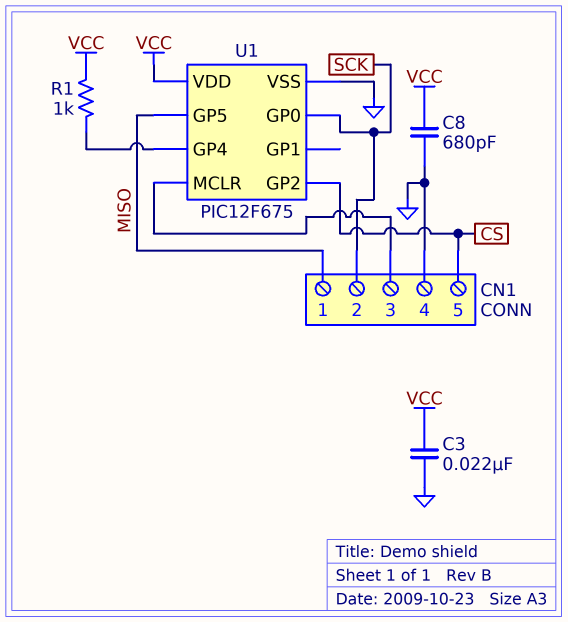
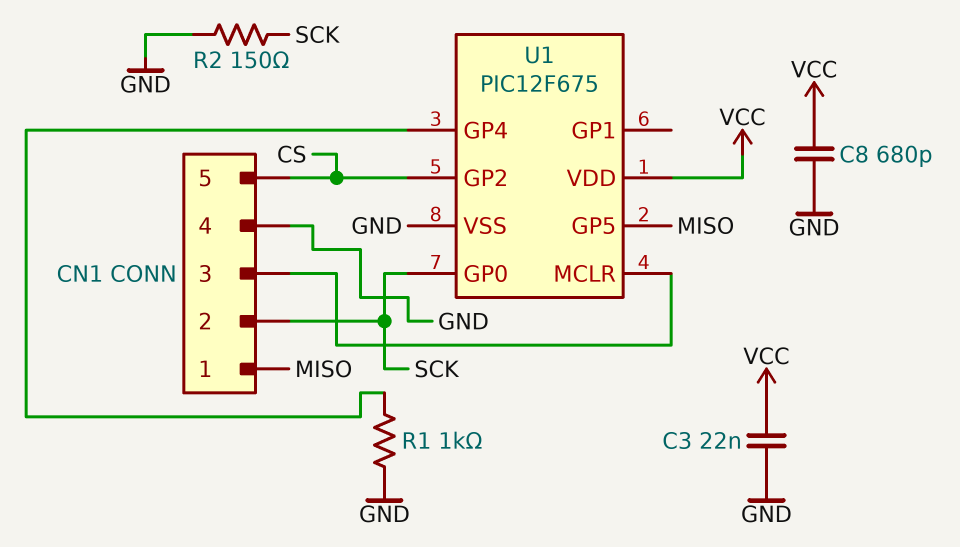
R1: 1k (U1/GP4, VCC) -> 1k (GND, U1/GP4)
R2: none -> 150 (GND, SCK)

